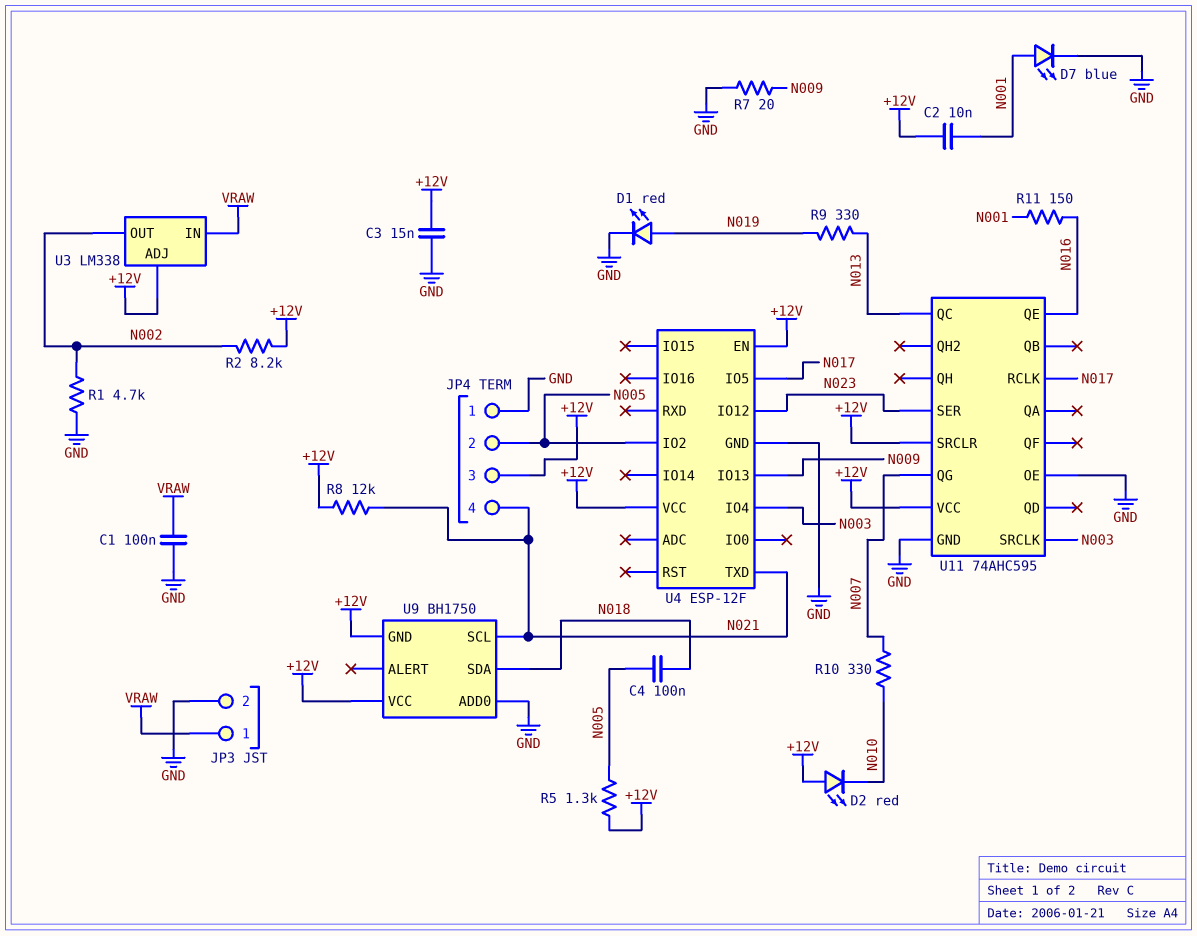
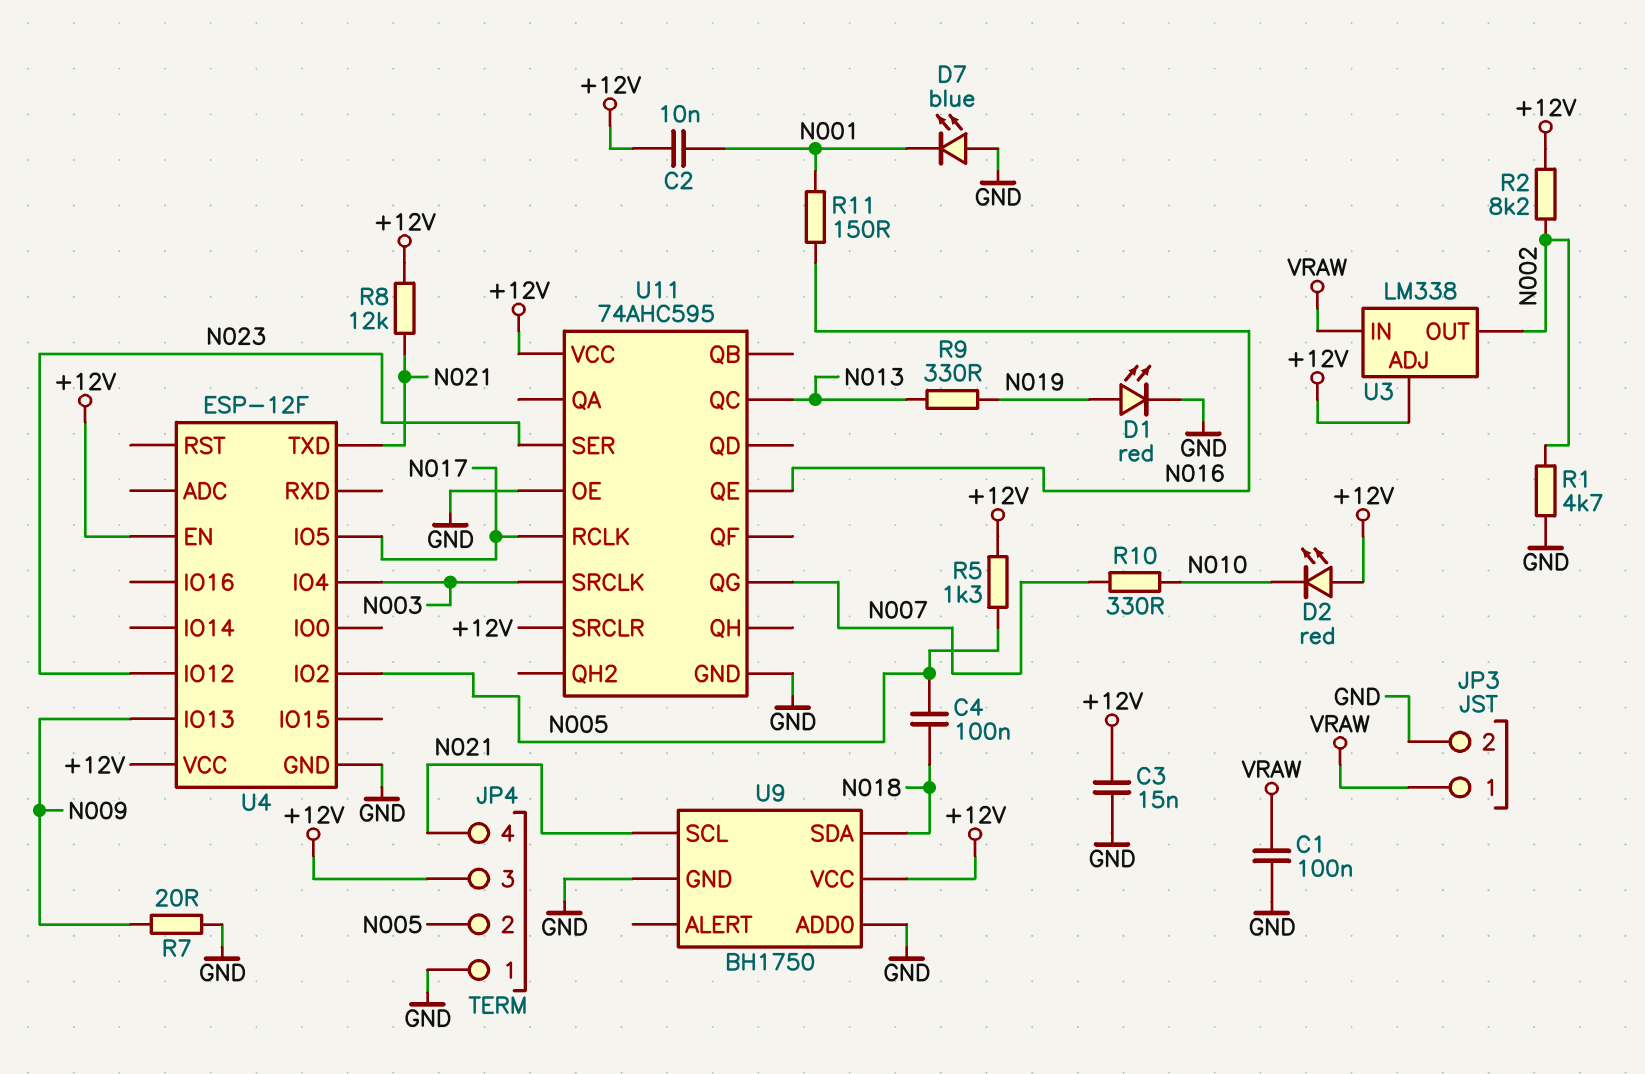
D7: LED blue (A N001, K GND) -> LED blue (A GND, K N001)
U9 pin GND: +12V -> GND

